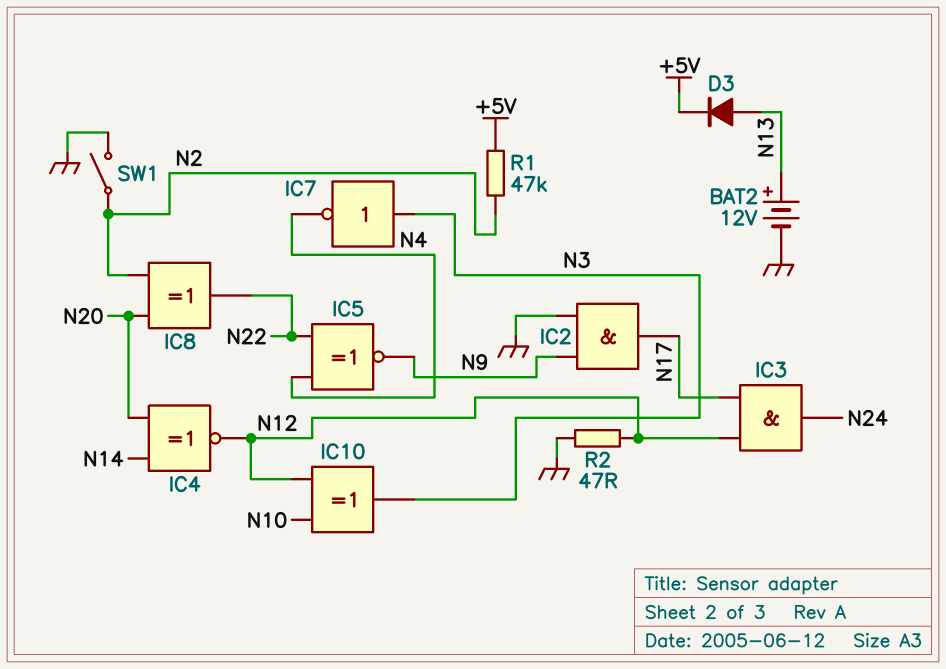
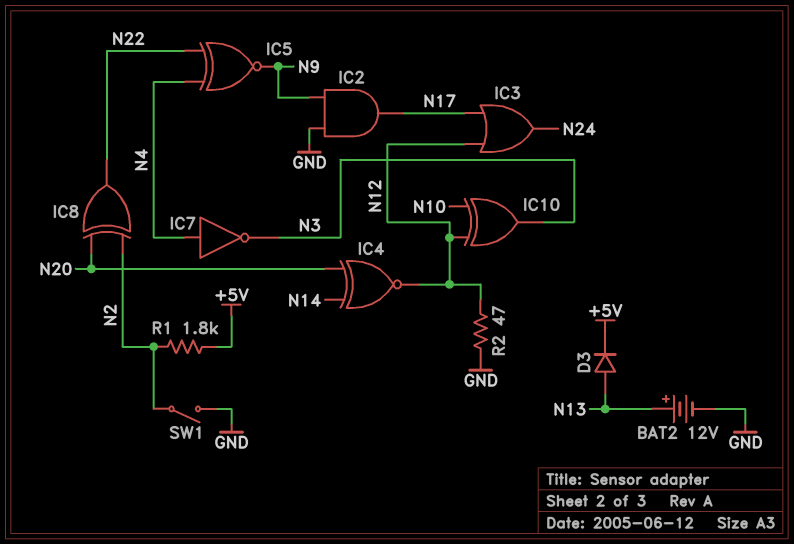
IC3: AND (in N12, in N17, out N24) -> OR (in N12, in N17, out N24)
IC7: NOT (in N3, out N4) -> NOT (in N4, out N3)
R1: 47k (+5V, N2) -> 1.8k (+5V, N2)

